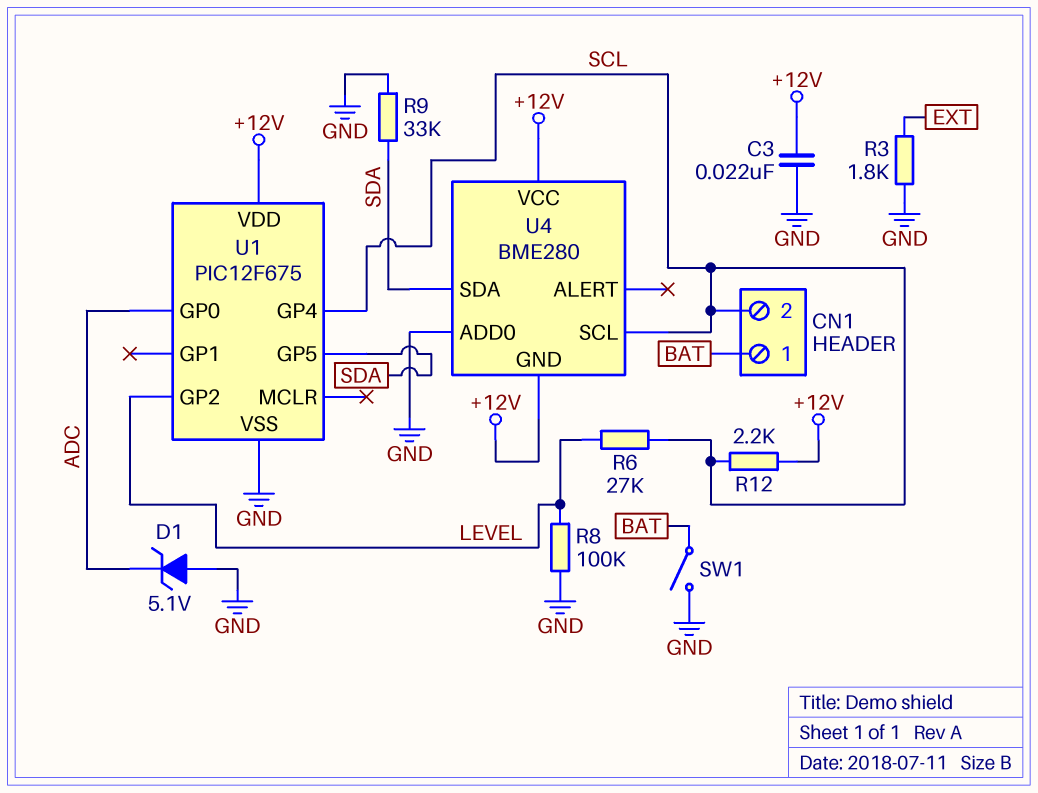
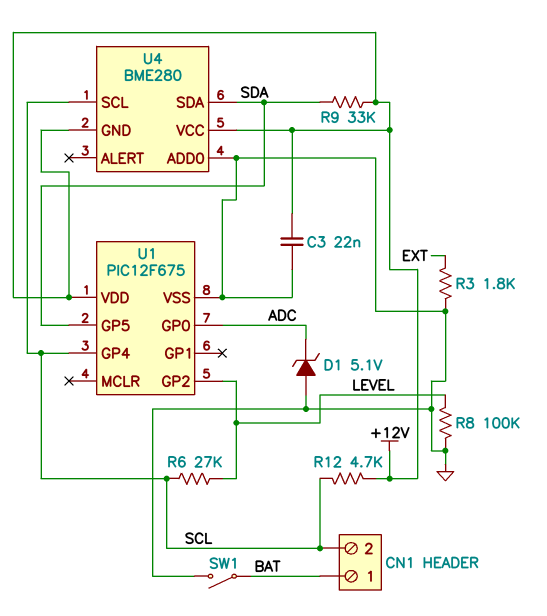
R9: 33k (GND, SDA) -> 33k (+12V, SDA)
R12: 2.2k (+12V, SCL) -> 4.7k (+12V, SCL)

